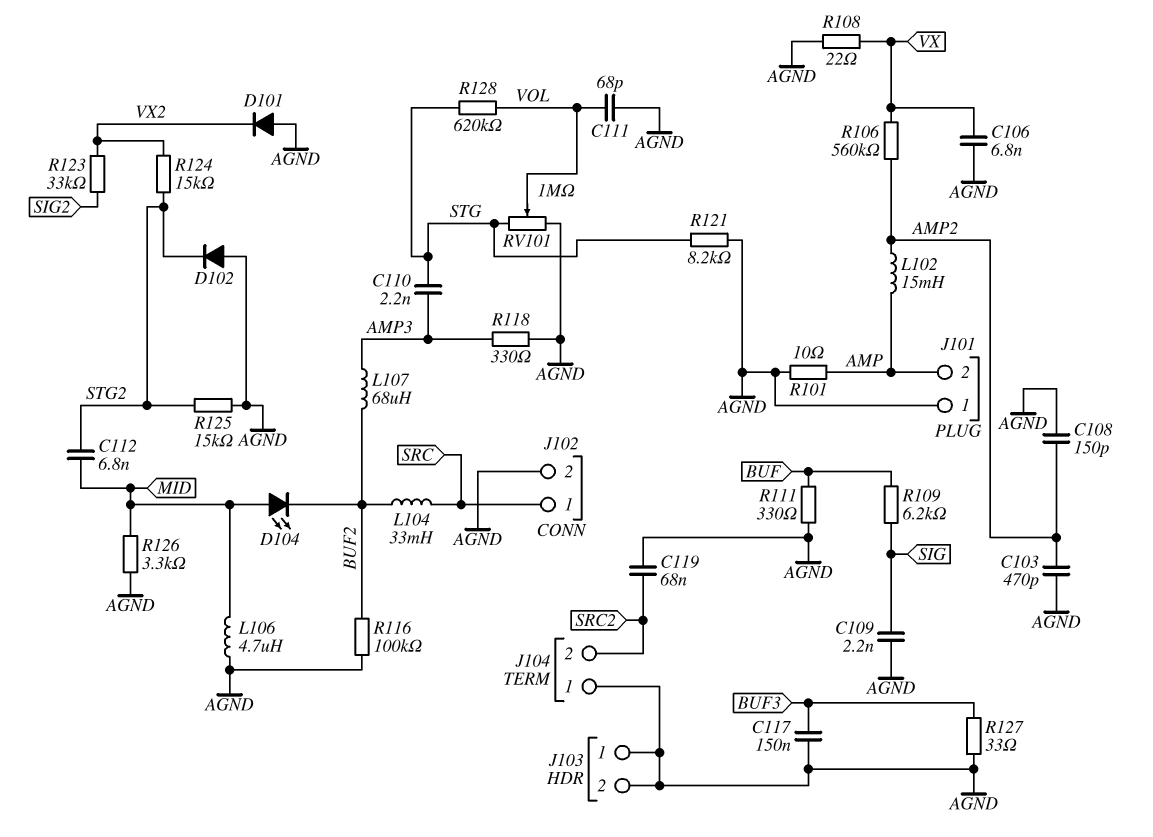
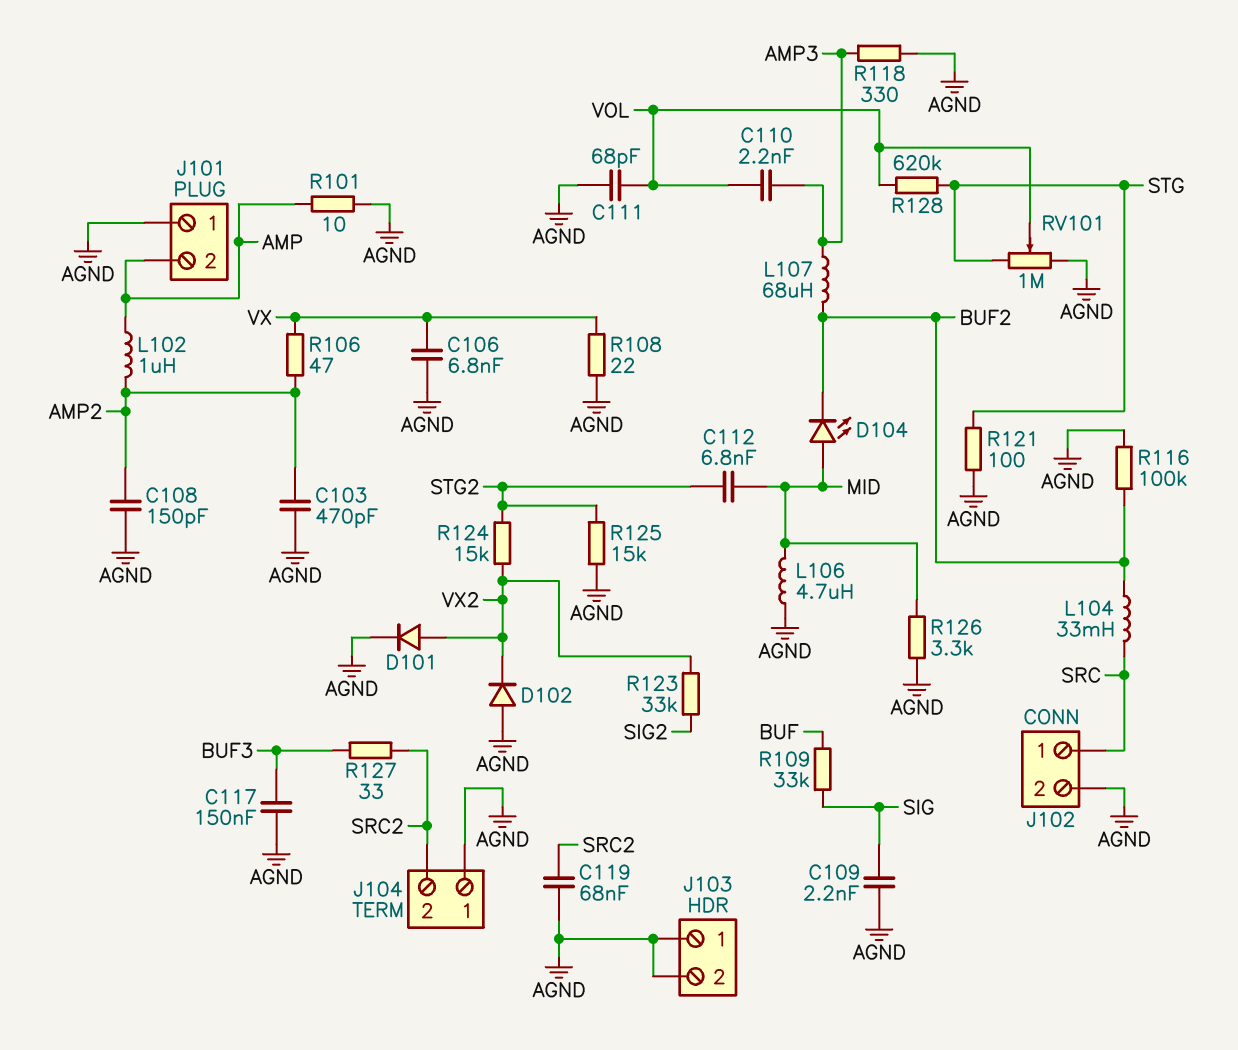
C110: 2.2nF (AMP3, STG) -> 2.2nF (AMP3, VOL)
D101: diode (A AGND, K VX2) -> diode (A VX2, K AGND)
D102: diode (A AGND, K STG2) -> diode (A AGND, K VX2)
L102: 15mH (AMP, AMP2) -> 1uH (AMP, AMP2)
R106: 560k (AMP2, VX) -> 47 (AMP2, VX)
R109: 6.2k (BUF, SIG) -> 33k (BUF, SIG)
R111: 330 (AGND, BUF) -> none
R121: 8.2k (AGND, STG) -> 100 (AGND, STG)
R127: 33 (AGND, BUF3) -> 33 (BUF3, SRC2)

